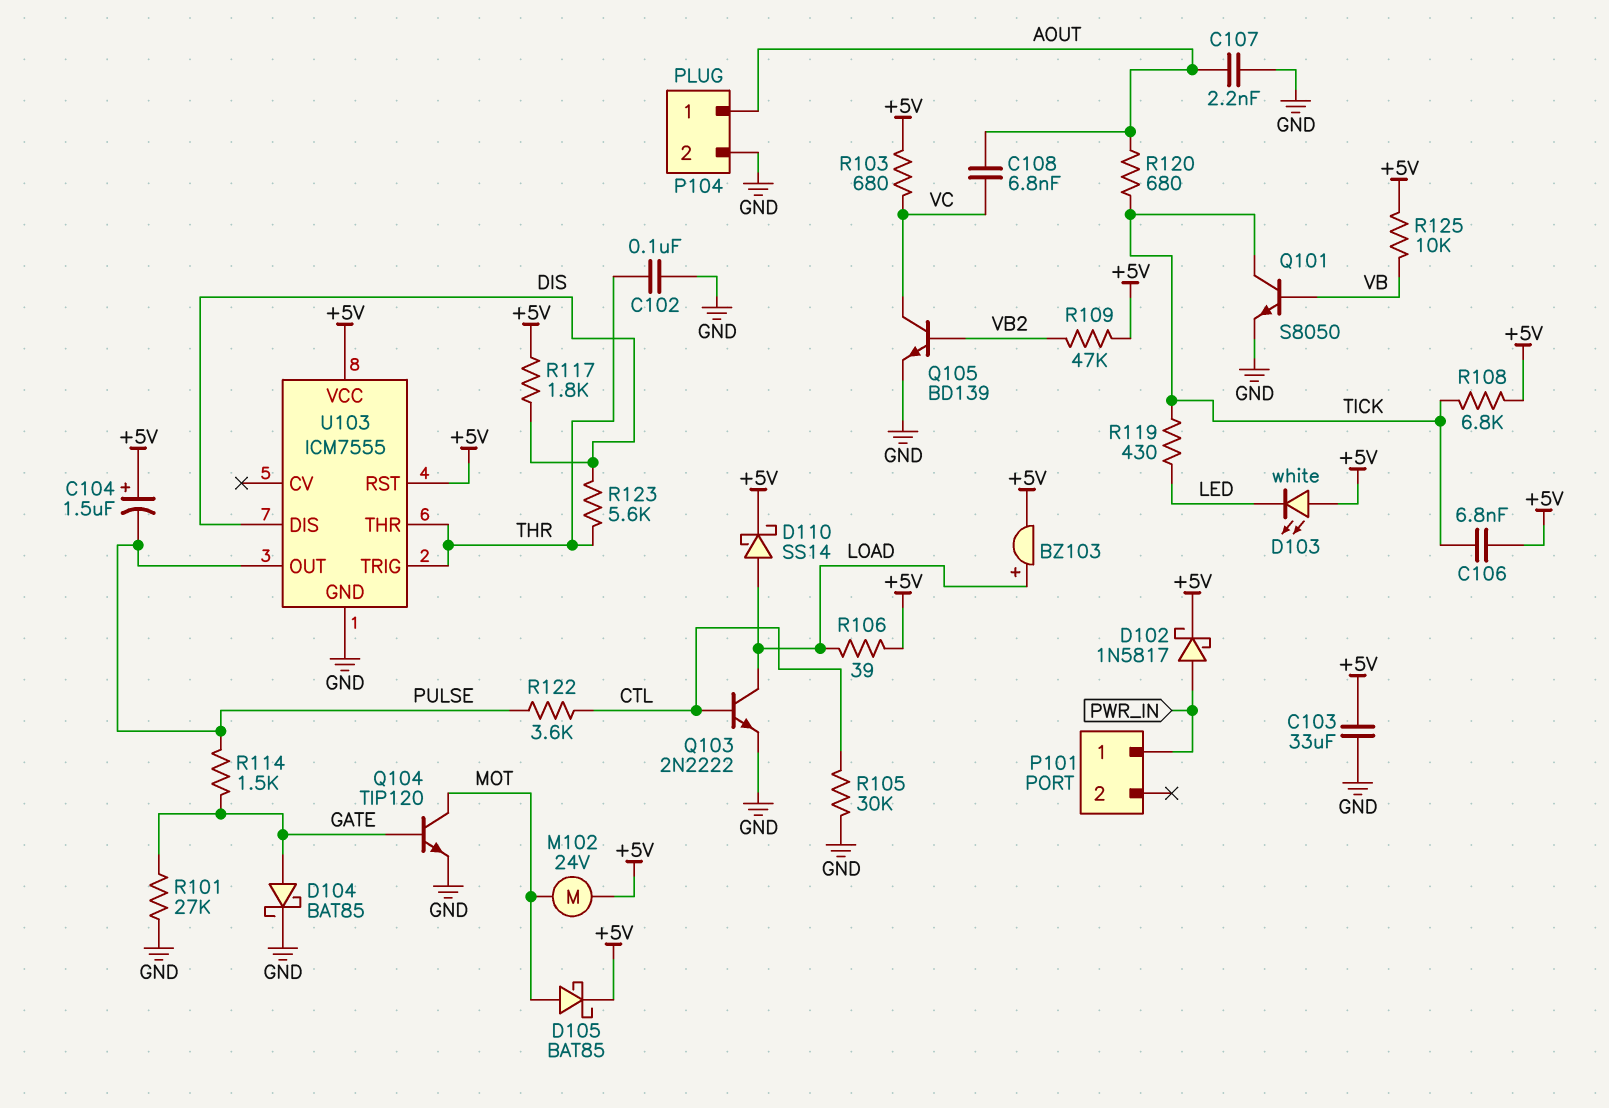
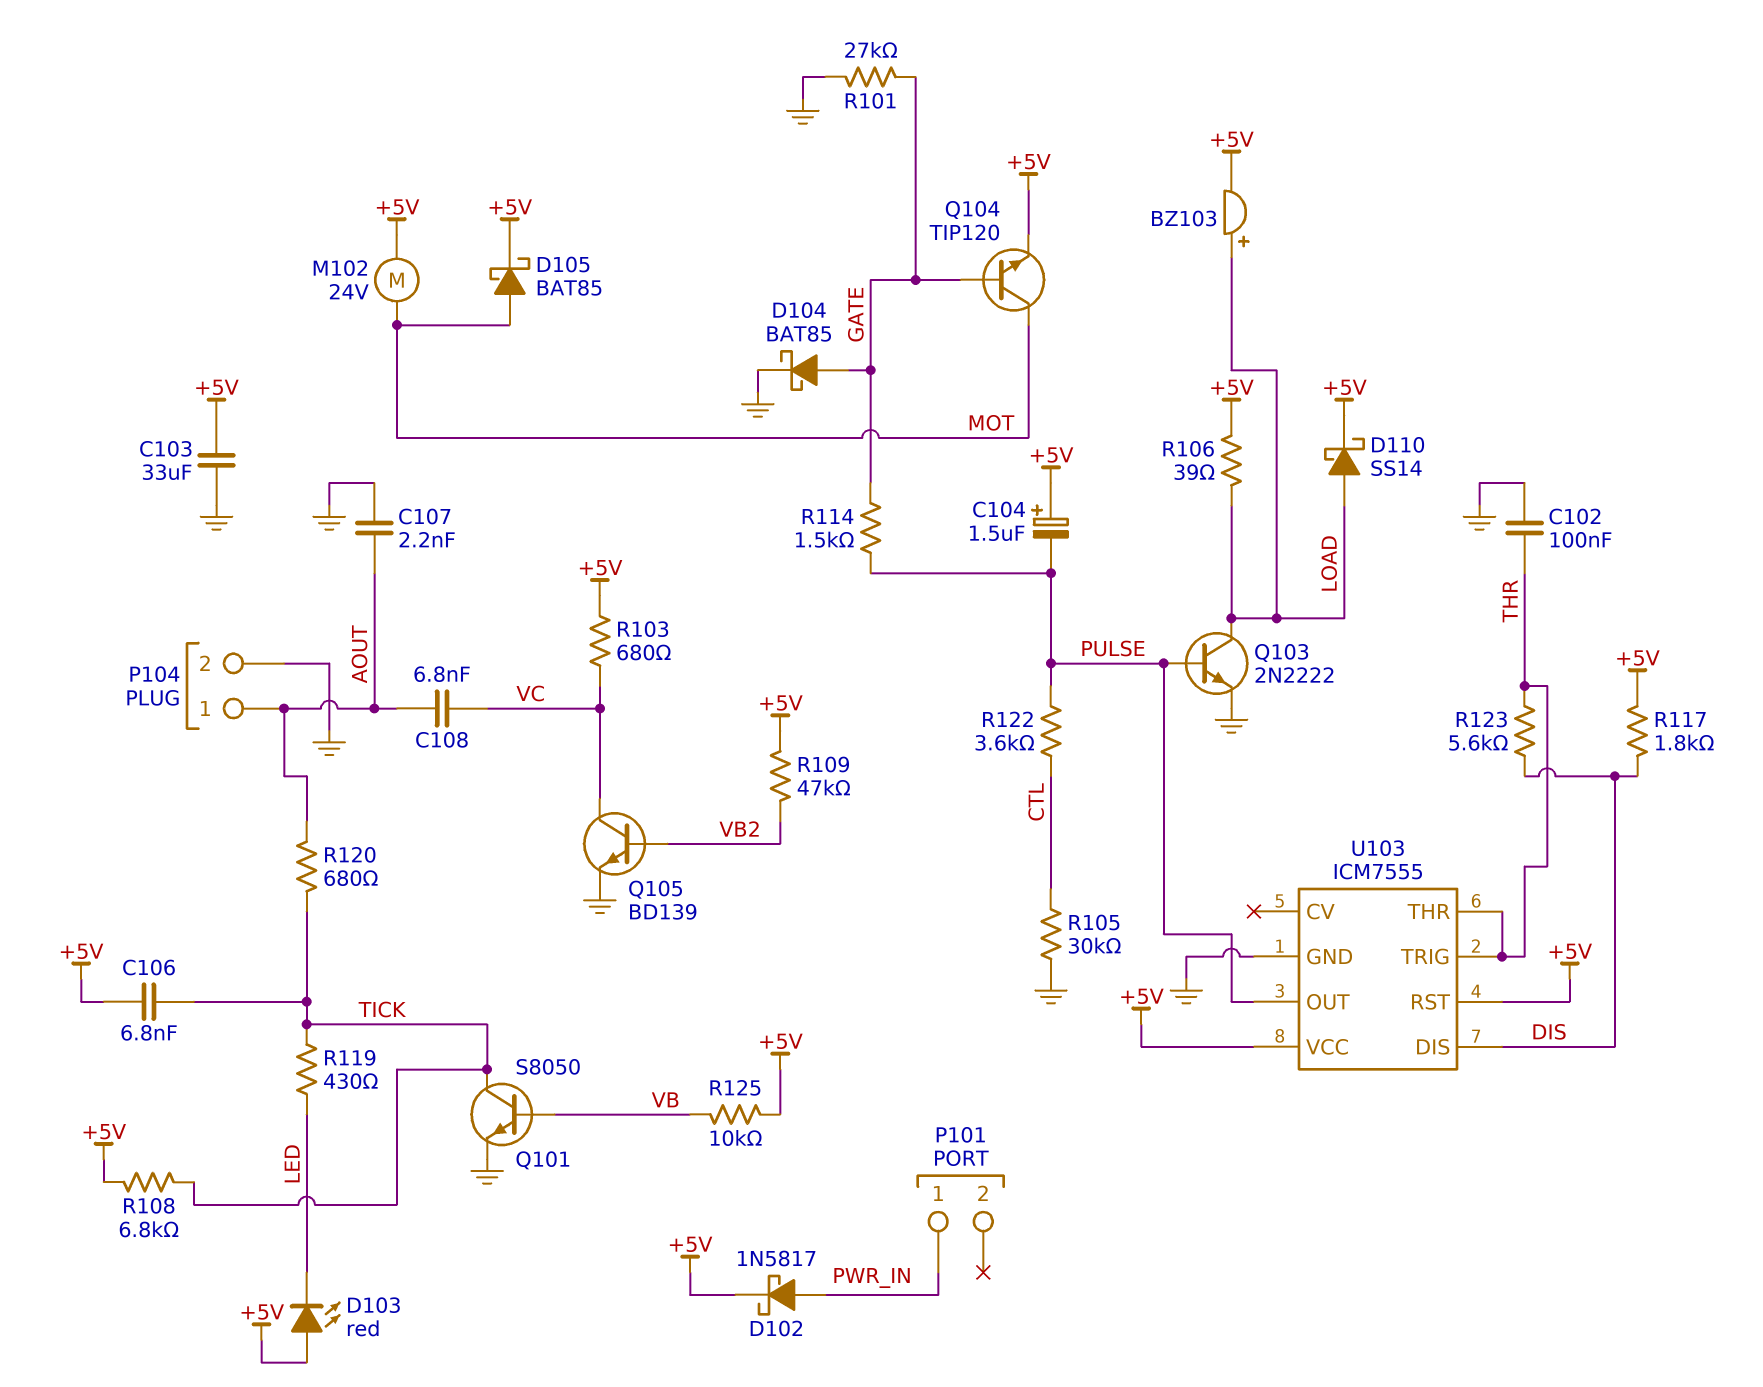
D103: LED white (A +5V, K LED) -> LED red (A +5V, K LED)
Q103: NPN 2N2222 (B CTL, C LOAD, E GND) -> NPN 2N2222 (B PULSE, C LOAD, E GND)
Q104: NPN TIP120 (B GATE, C MOT, E GND) -> NPN TIP120 (B GATE, C MOT, E +5V)

